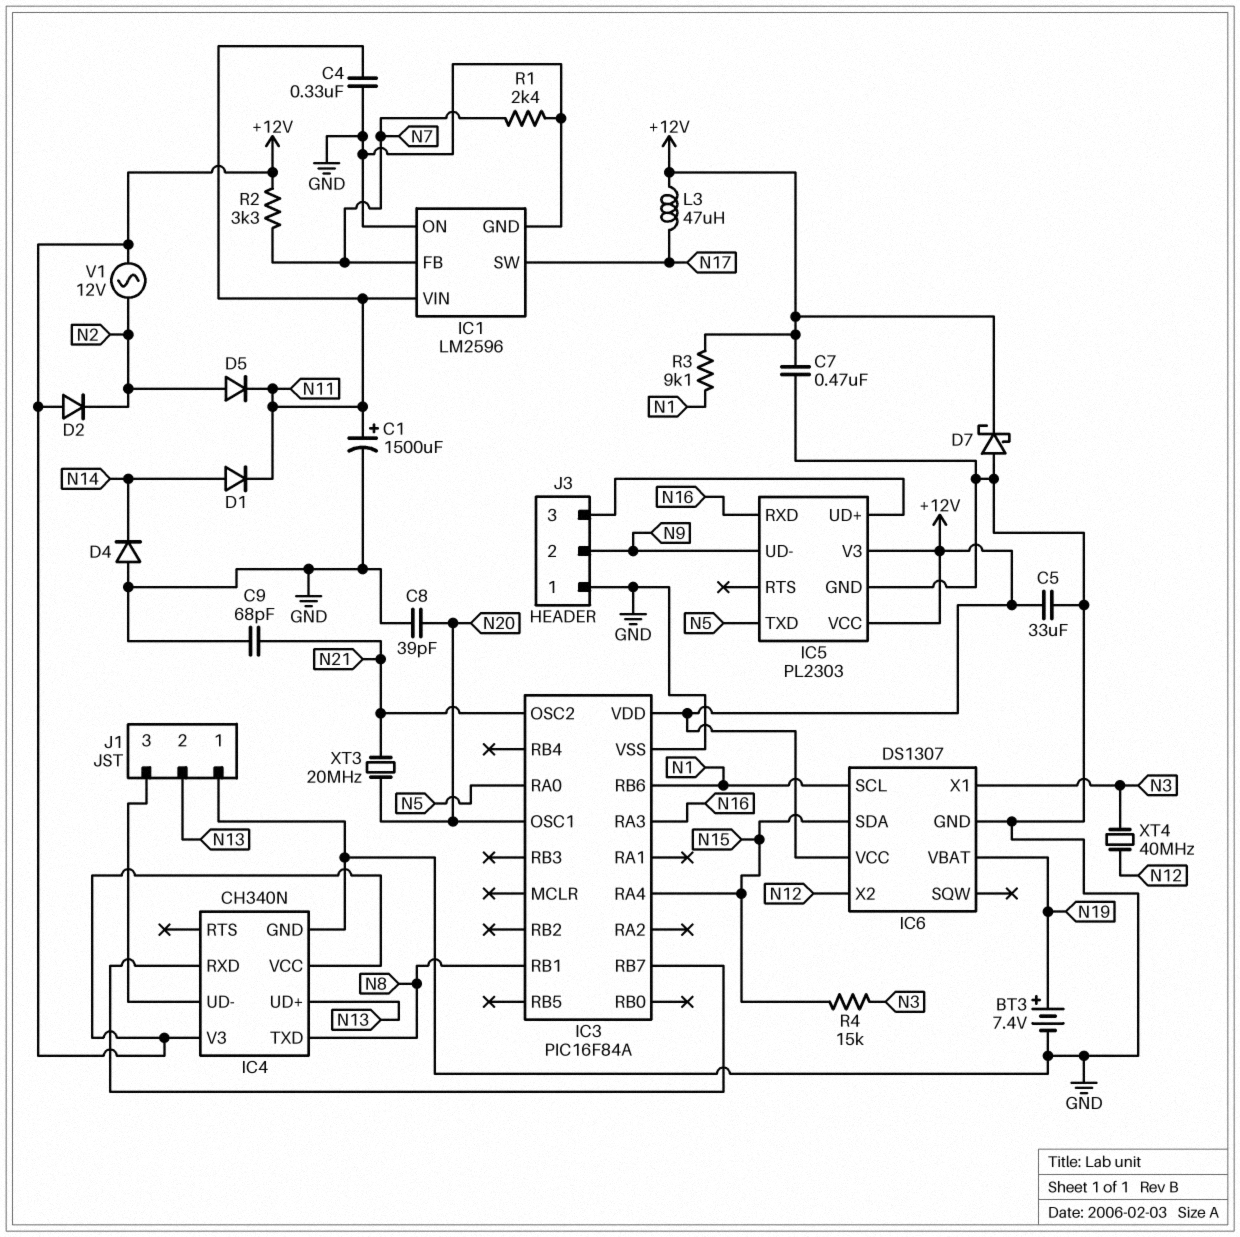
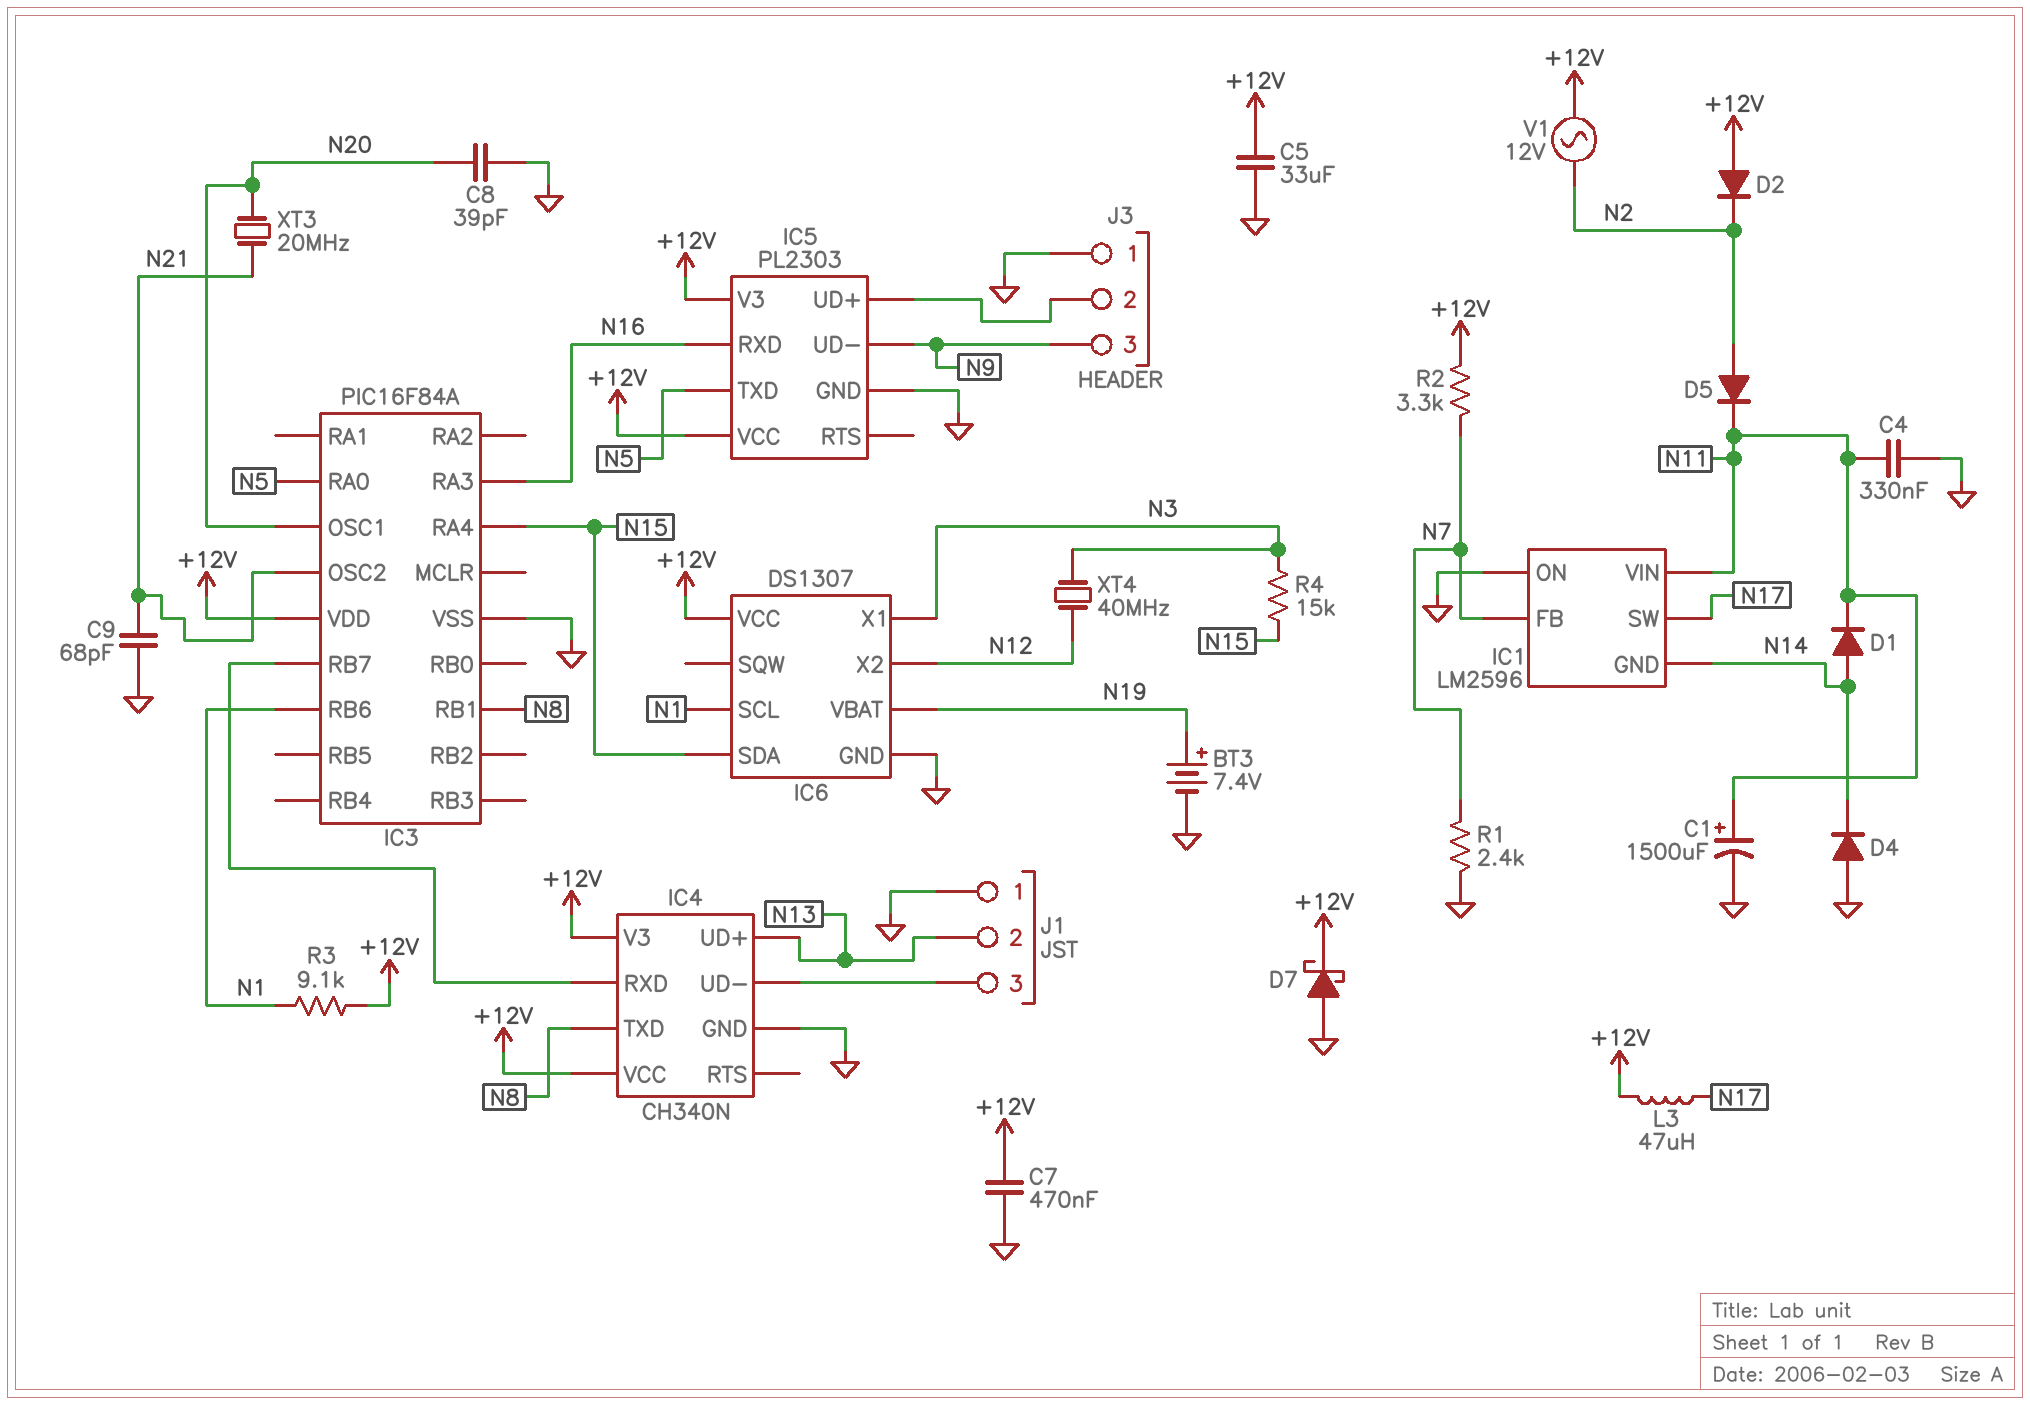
IC1 pin GND: GND -> N14
J3 pin 2: N9 -> IC5/UD+
J3 pin 3: IC5/UD+ -> N9

